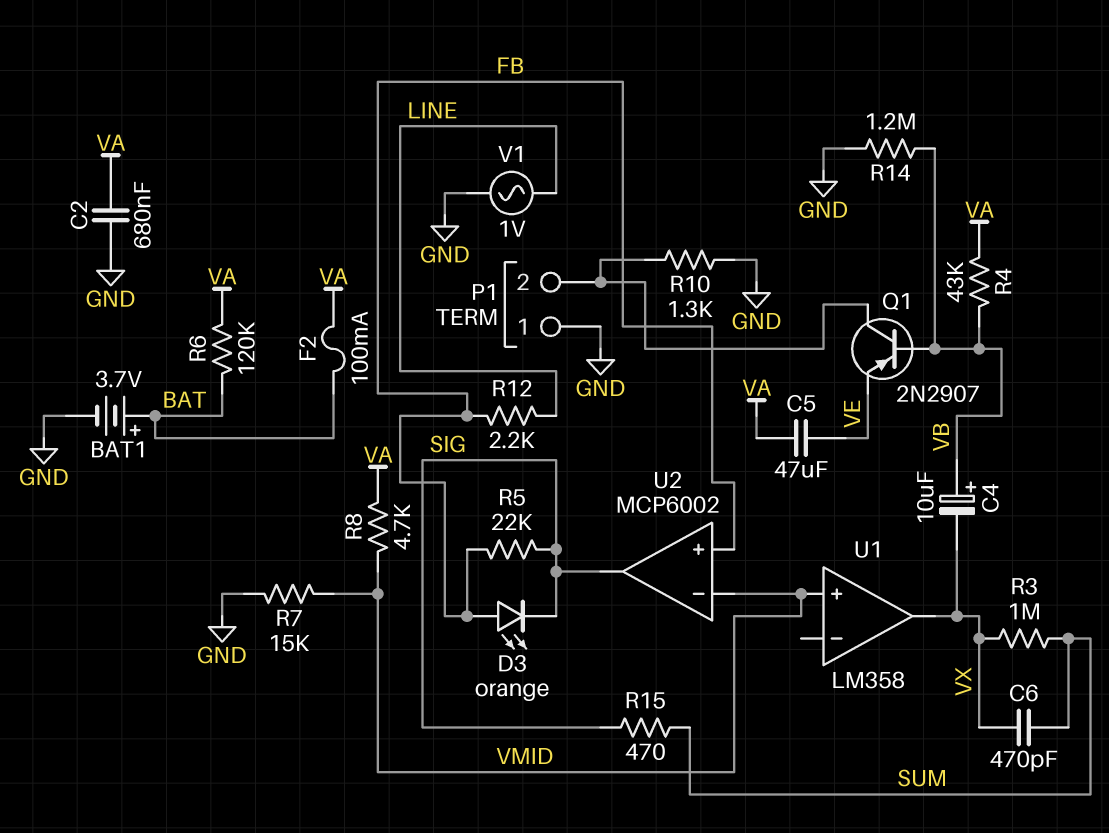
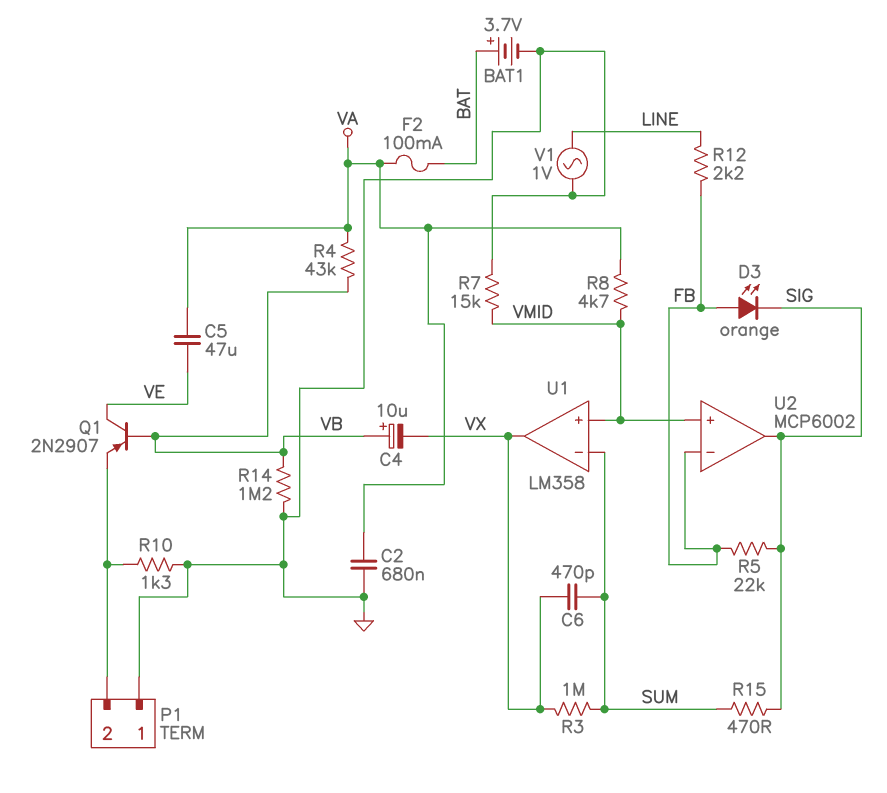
Q1: PNP 2N2907 (B VB, C P1/2, E VE) -> PNP 2N2907 (B VB, C VE, E P1/2)
R6: 120k (BAT, VA) -> none
U1 pin in-: none -> SUM
U2 pin in+: FB -> VMID
U2 pin in-: VMID -> FB

